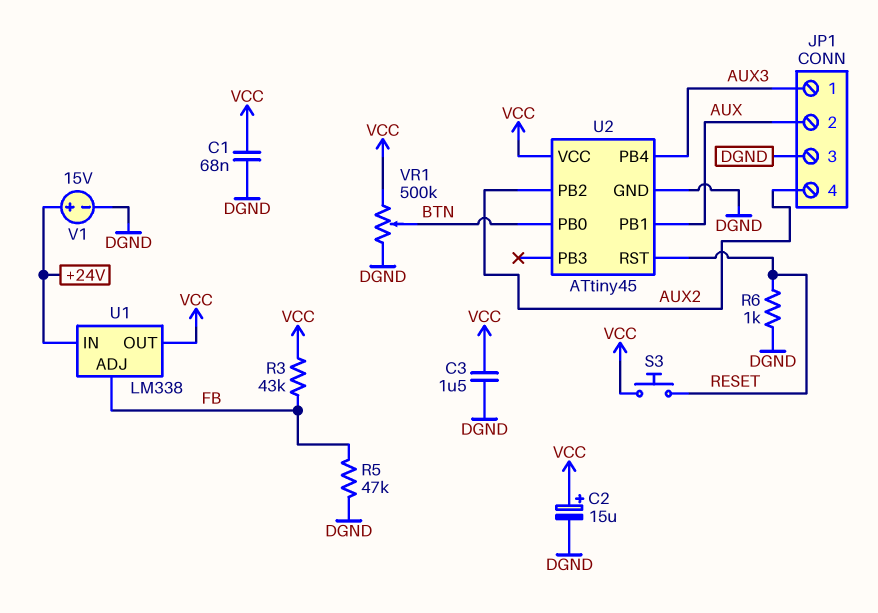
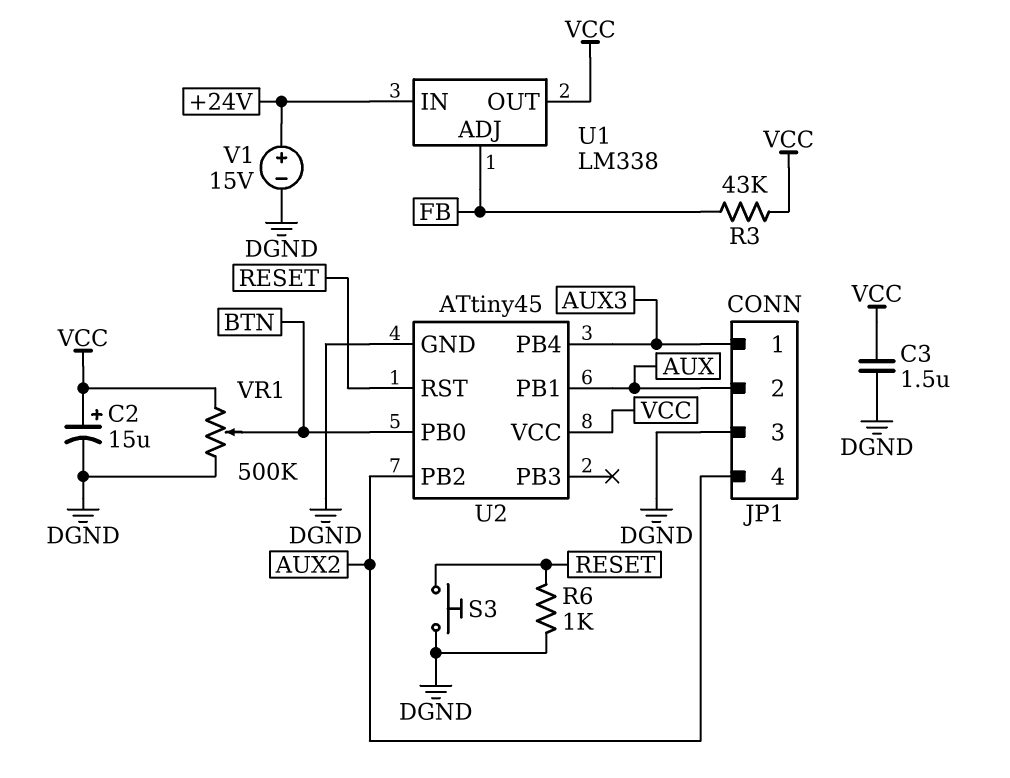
C1: 68nF (DGND, VCC) -> none
R5: 47k (DGND, FB) -> none
S3: button (RESET, VCC) -> button (DGND, RESET)

